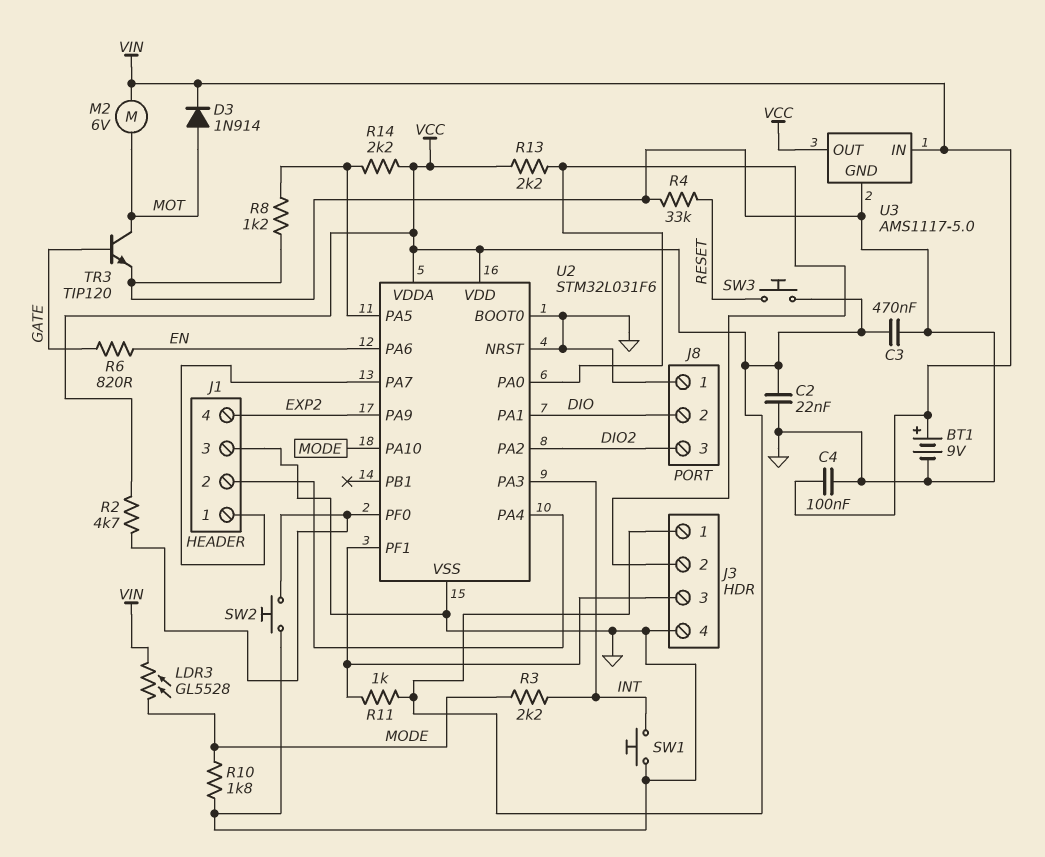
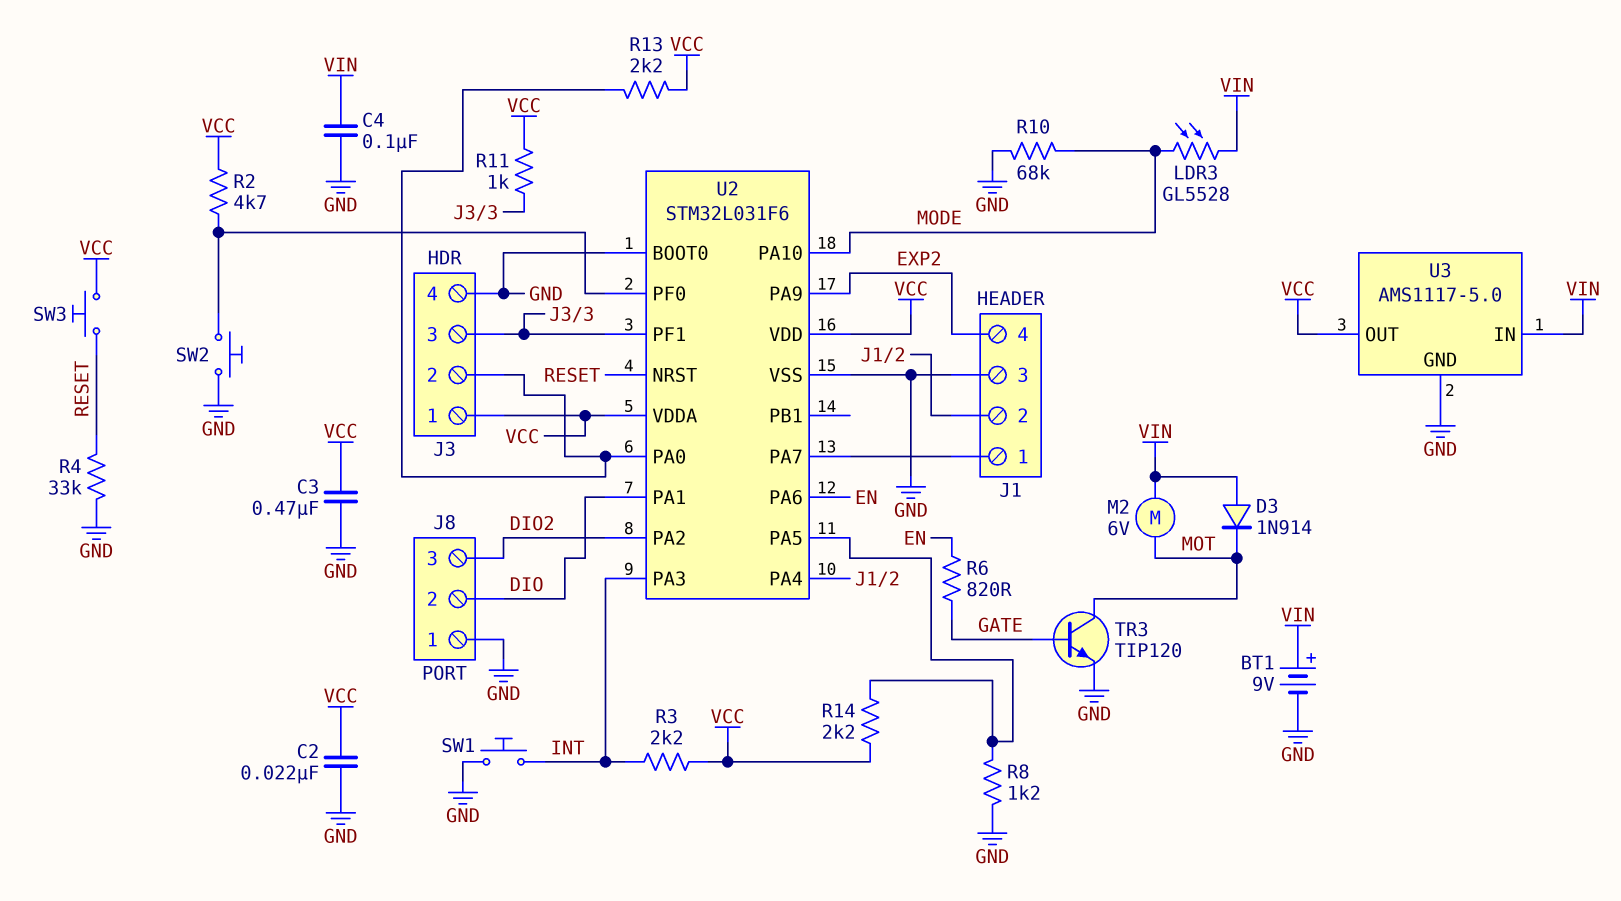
D3: diode 1N914 (A MOT, K VIN) -> diode 1N914 (A VIN, K MOT)
R3: 2.2k (INT, MODE) -> 2.2k (INT, VCC)
R10: 1.8k (GND, MODE) -> 68k (GND, MODE)
U2 pin NRST: GND -> RESET

